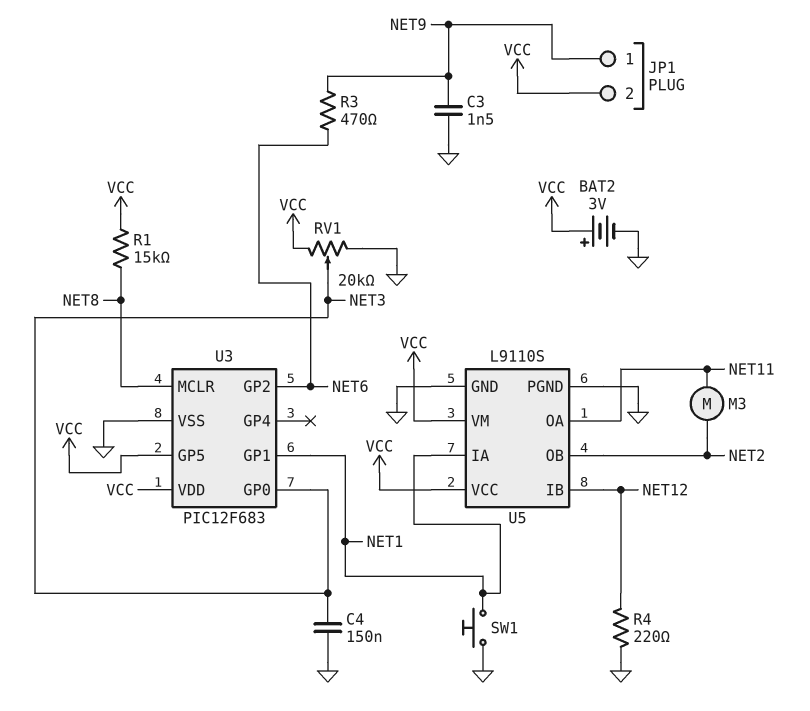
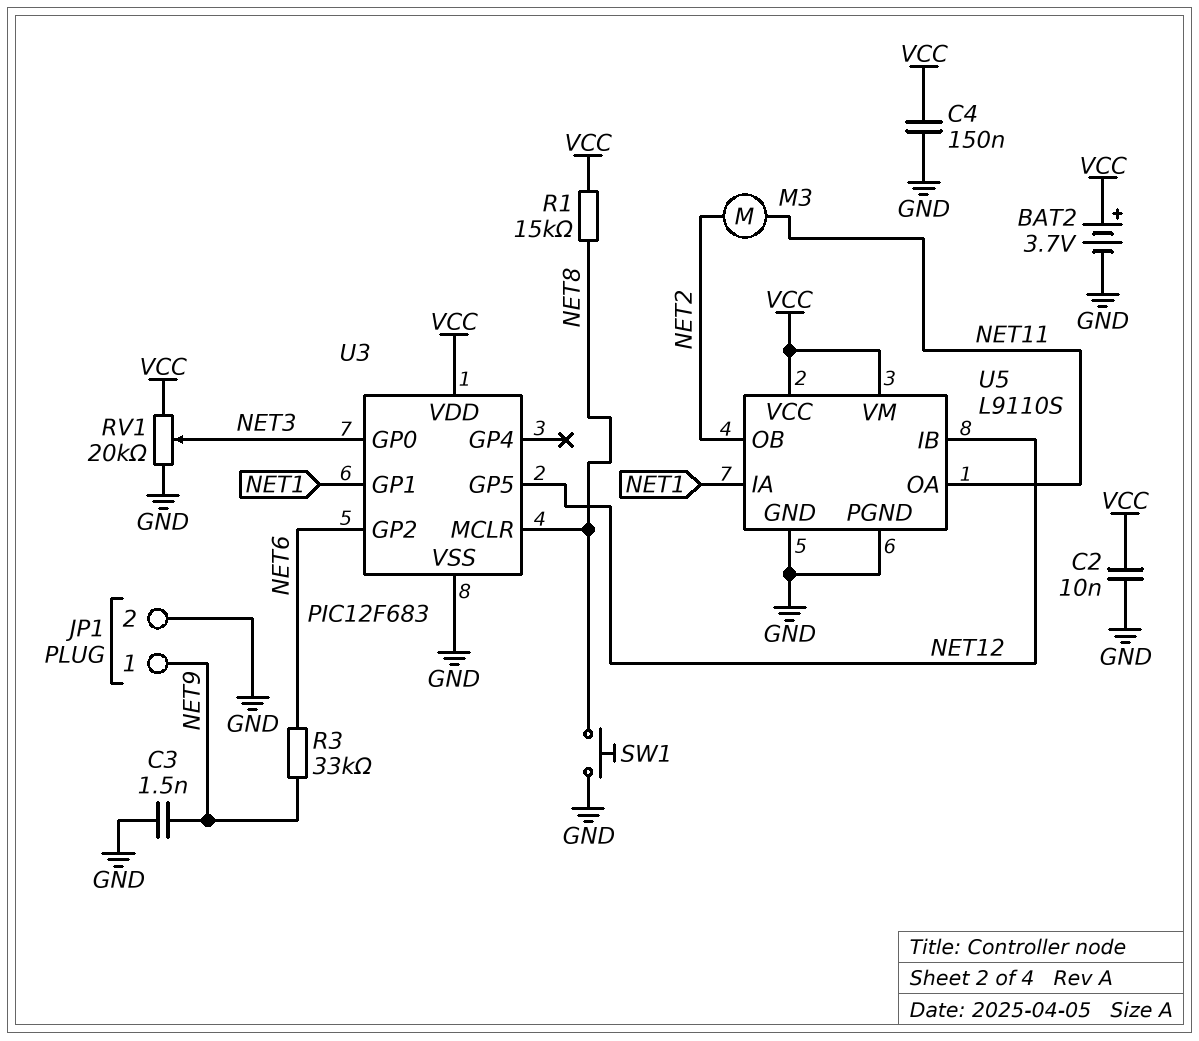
BAT2: 3V (plus VCC, minus GND) -> 3.7V (plus VCC, minus GND)
C2: none -> 10nF (GND, VCC)
C4: 150nF (GND, NET3) -> 150nF (GND, VCC)
JP1 pin 2: VCC -> GND
R3: 470 (NET6, NET9) -> 33k (NET6, NET9)
R4: 220 (GND, NET12) -> none
SW1: button (GND, NET1) -> button (GND, NET8)
U3 pin GP5: VCC -> NET12

